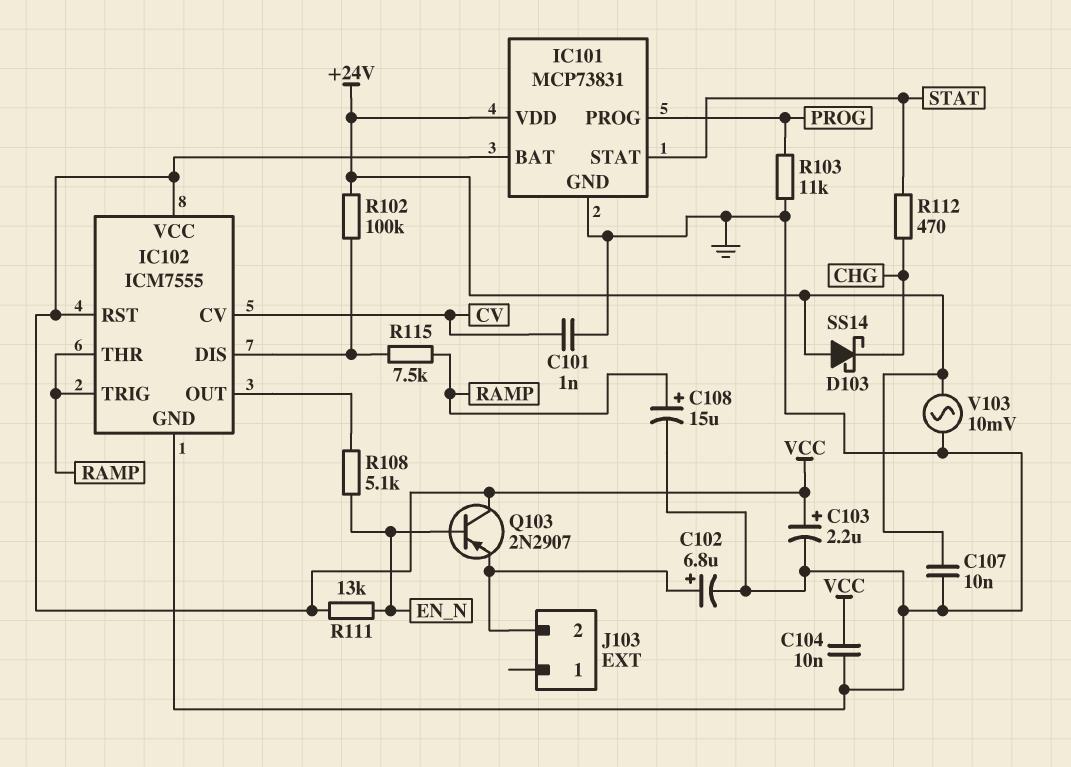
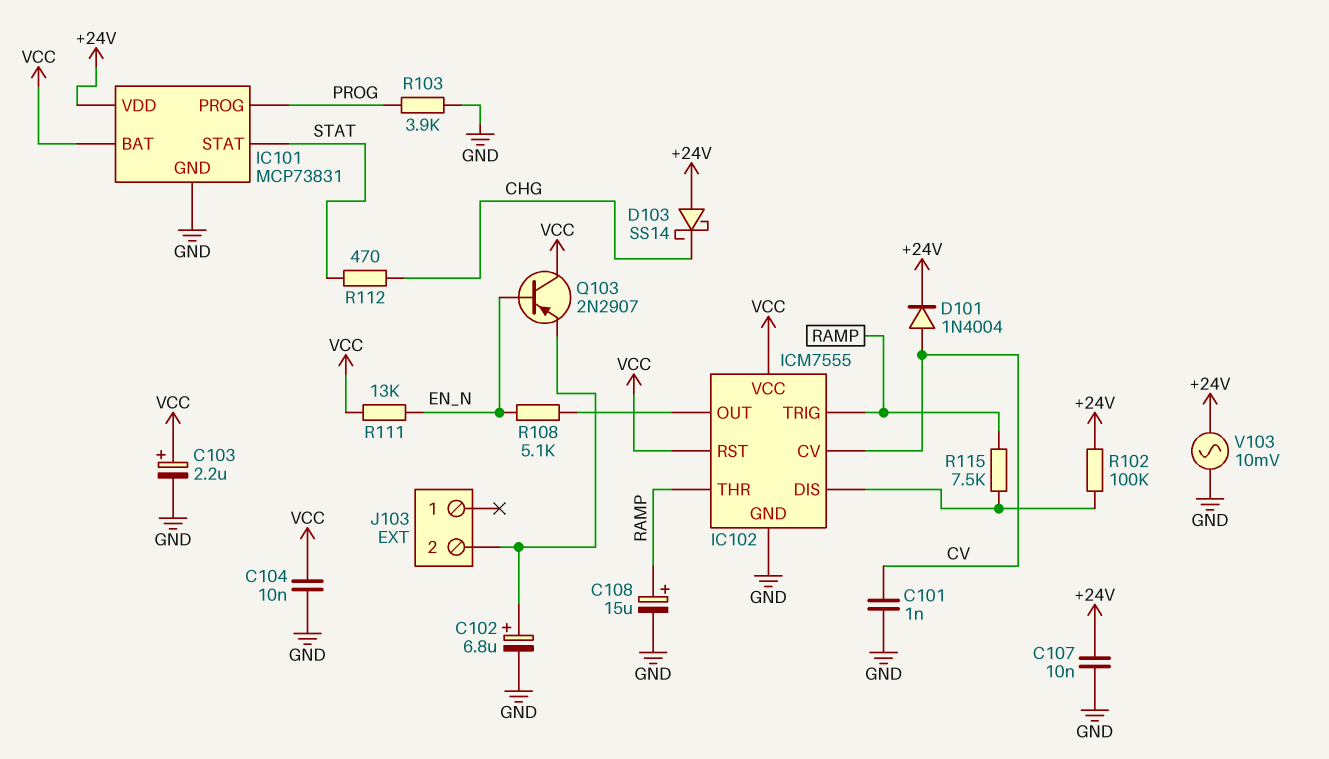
D101: none -> diode 1N4004 (A CV, K +24V)
R103: 11k (GND, PROG) -> 3.9k (GND, PROG)

